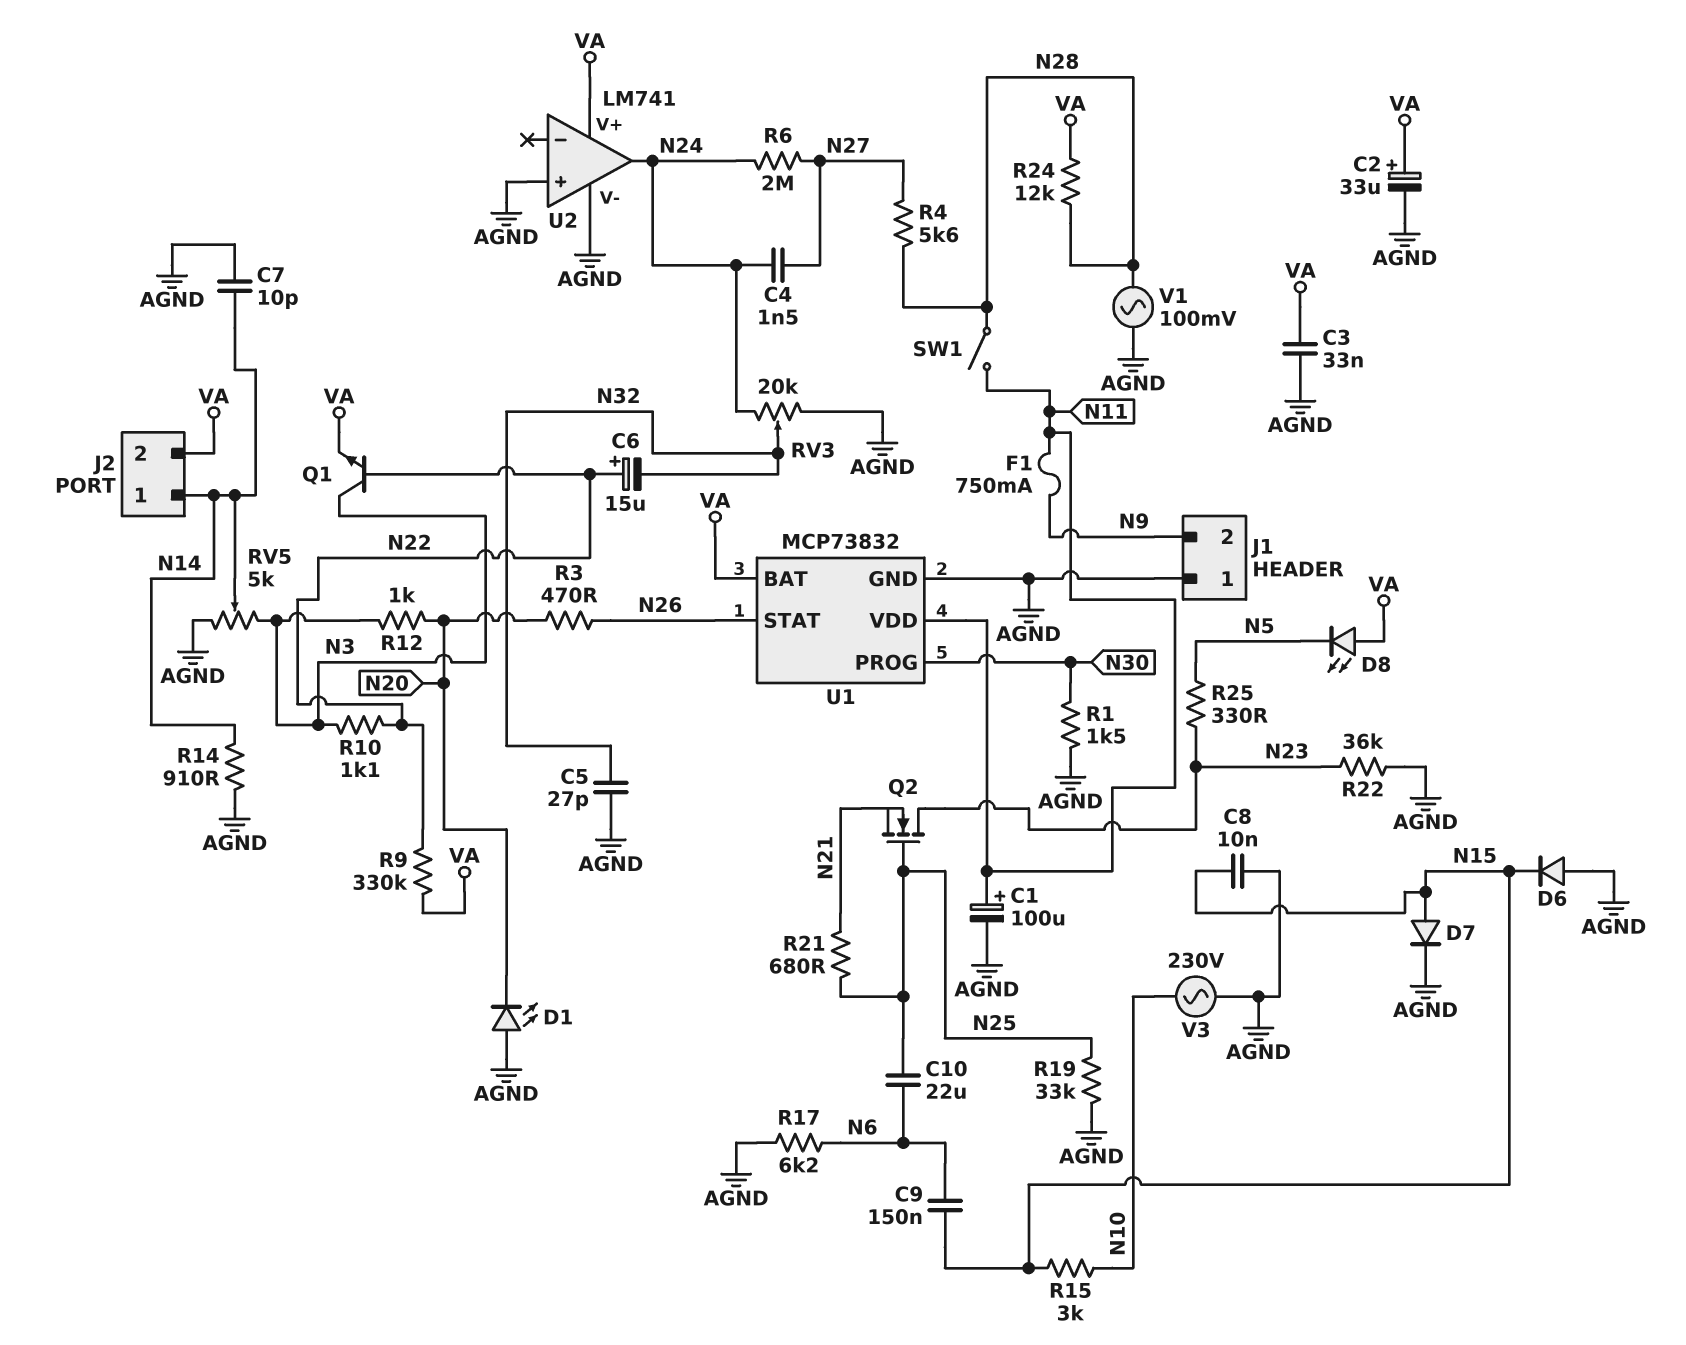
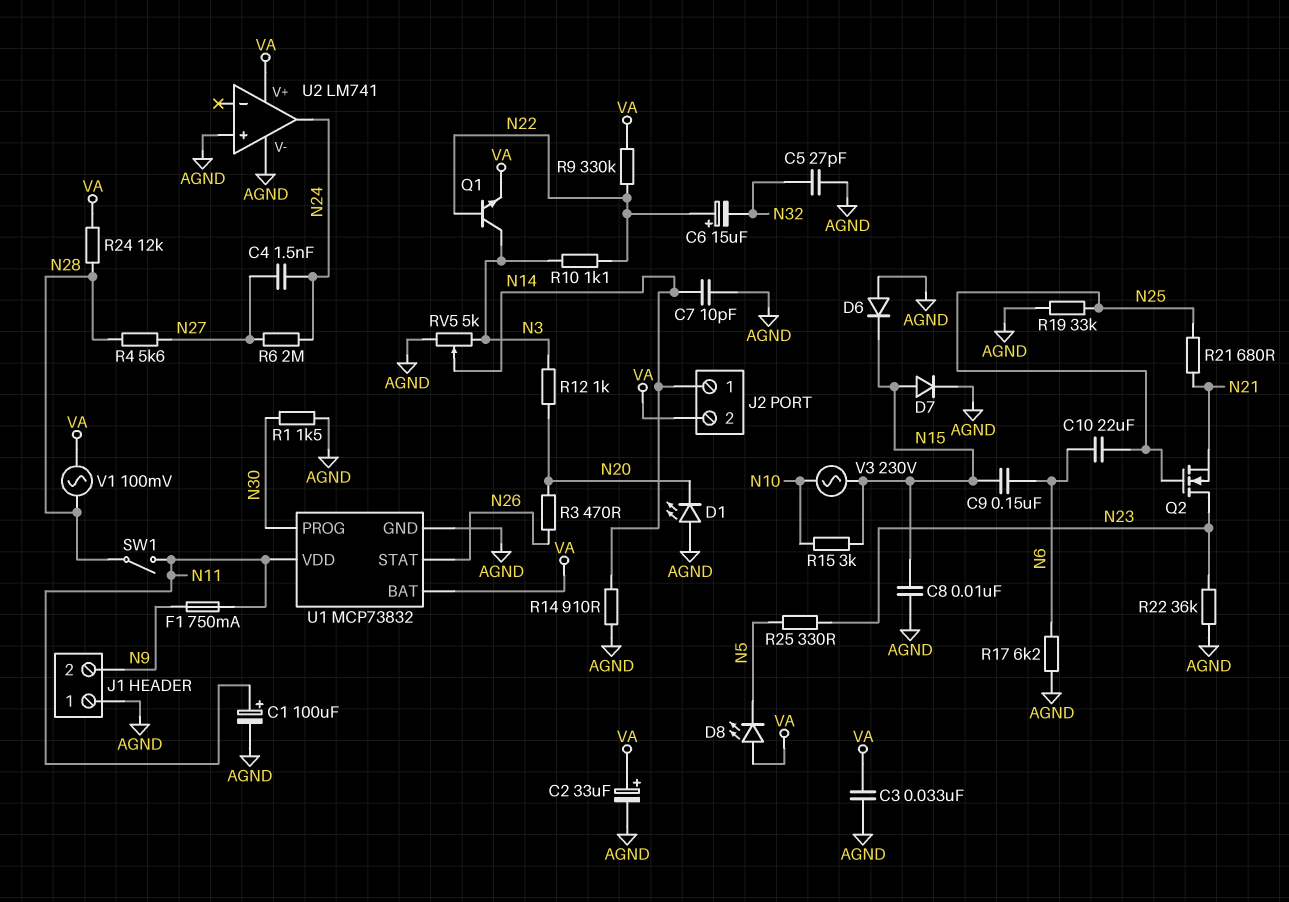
RV3: 20k (AGND, N24, wiper N32) -> none
V1: AC 100mV (AGND, N28) -> AC 100mV (N28, VA)
V3: AC 230V (AGND, N10) -> AC 230V (N10, N15)

